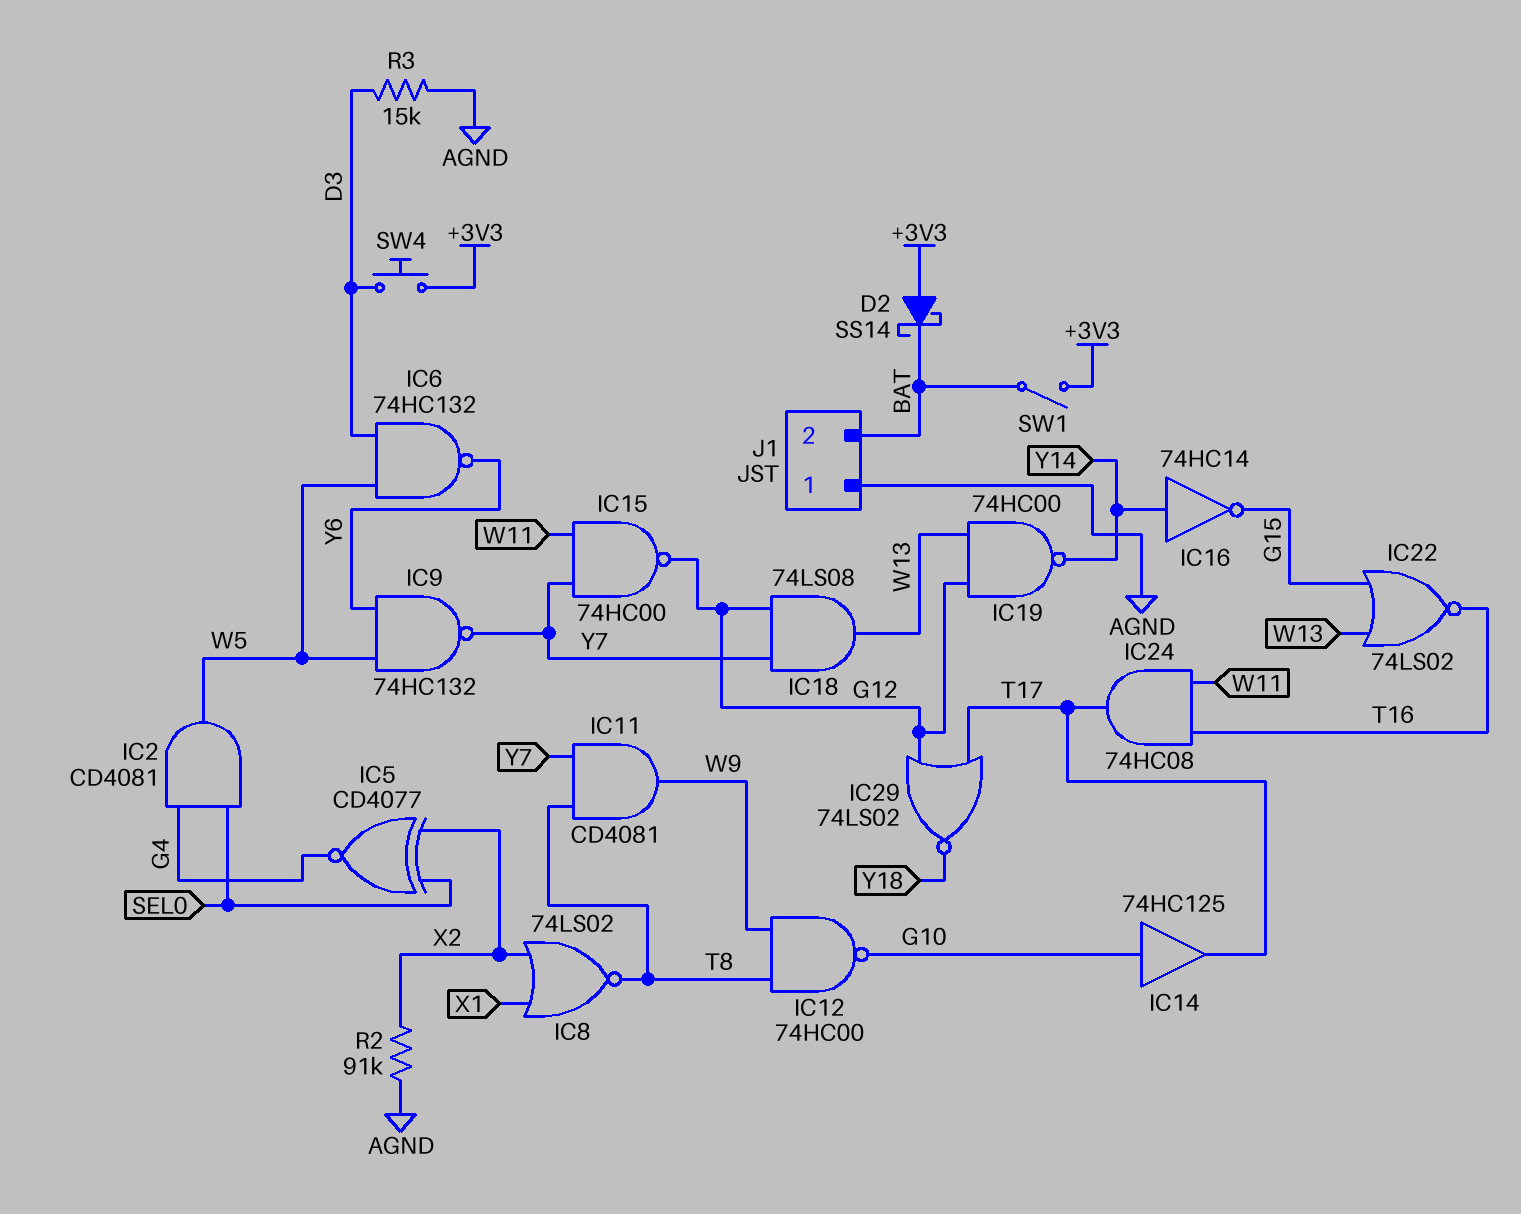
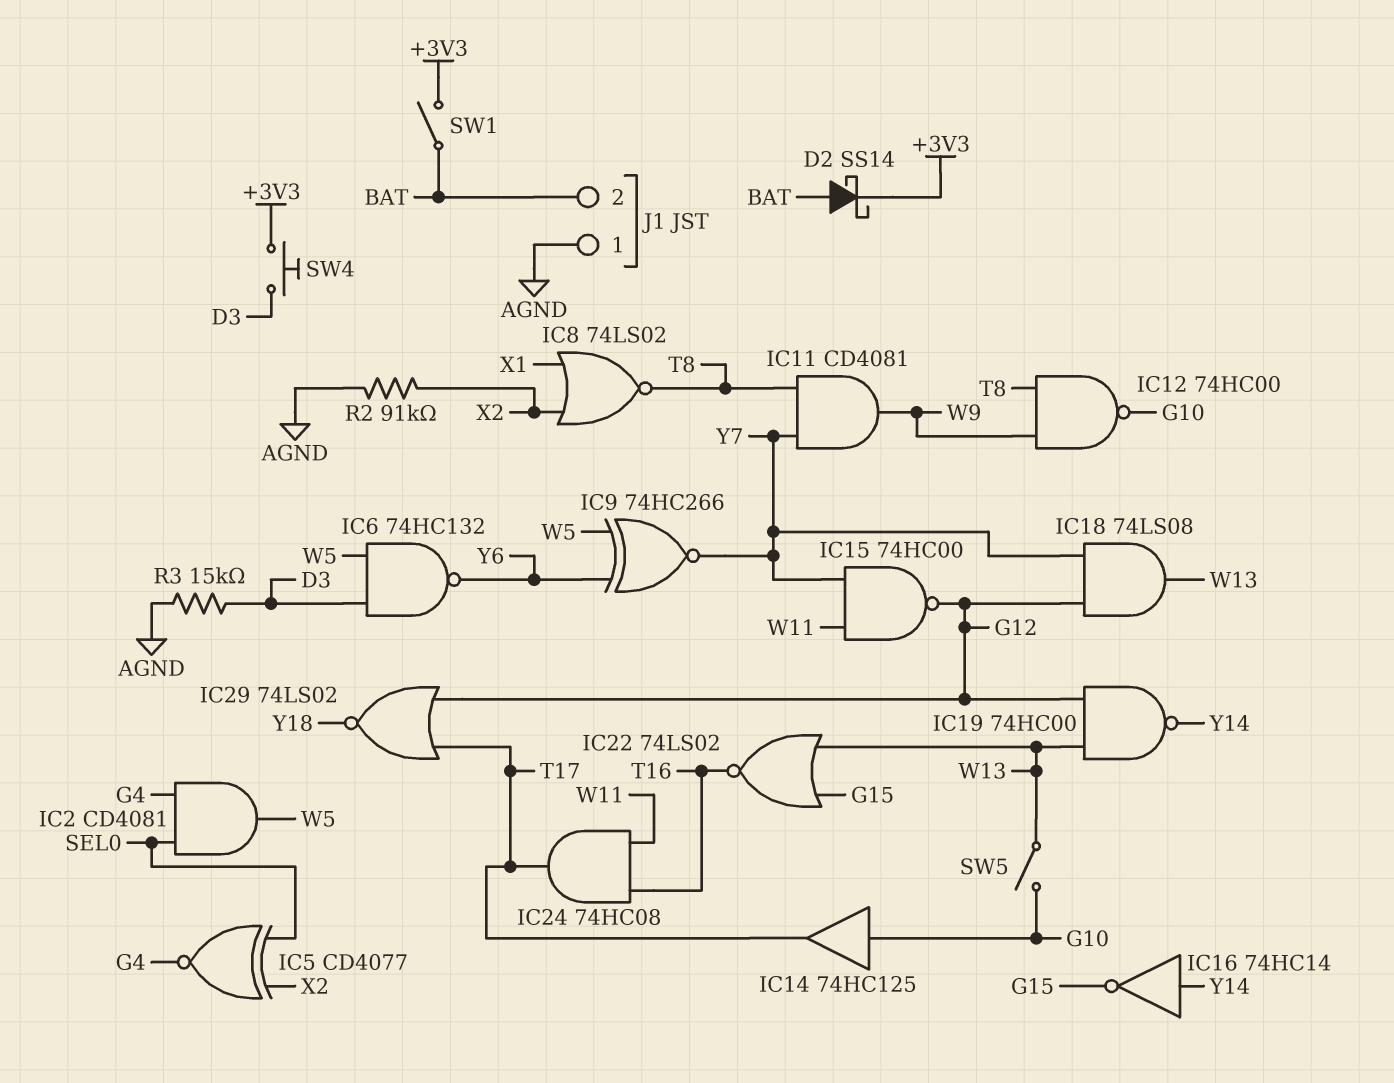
D2: schottky SS14 (A +3V3, K BAT) -> schottky SS14 (A BAT, K +3V3)
IC9: NAND 74HC132 (in W5, in Y6, out Y7) -> XNOR 74HC266 (in W5, in Y6, out Y7)
SW5: none -> switch (G10, W13)

